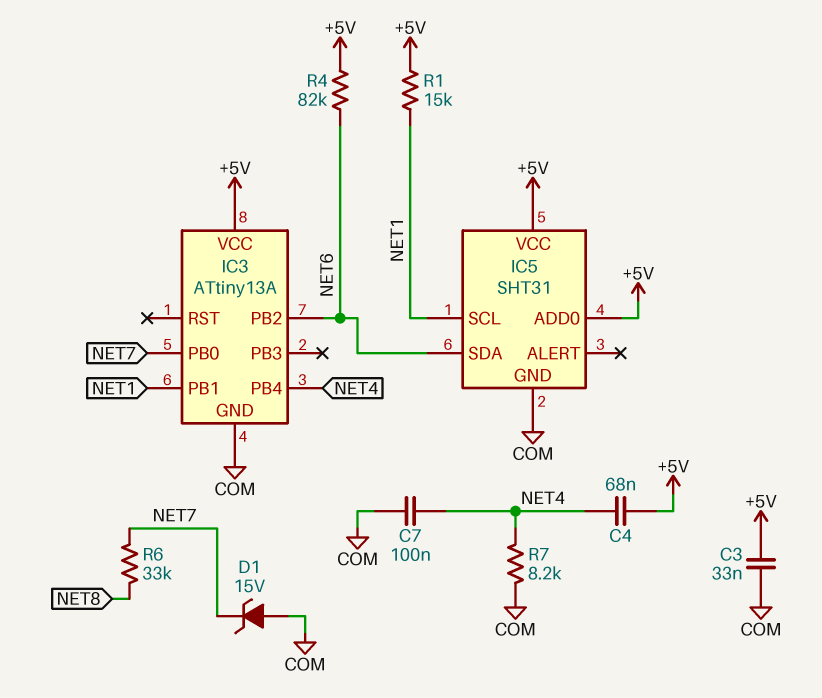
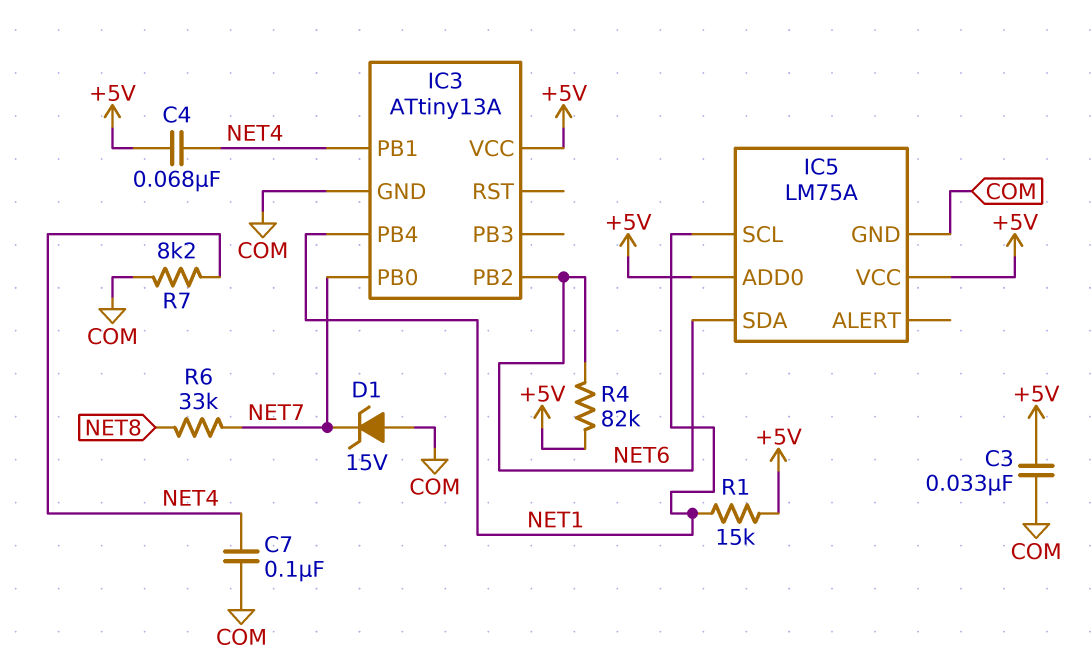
IC3 pin PB1: NET1 -> NET4
IC3 pin PB4: NET4 -> NET1
IC5: SHT31 -> LM75A

